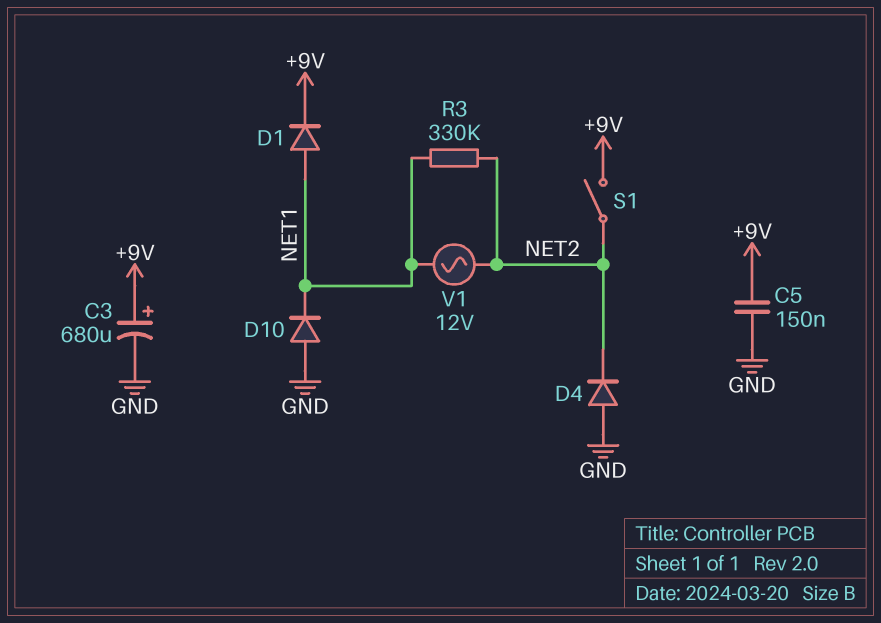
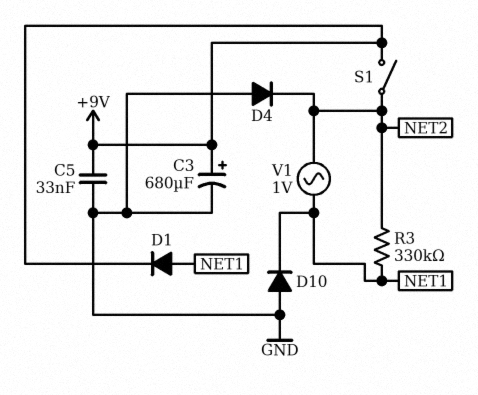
C5: 150nF (+9V, GND) -> 33nF (+9V, GND)
V1: AC 12V (NET1, NET2) -> AC 1V (NET1, NET2)

